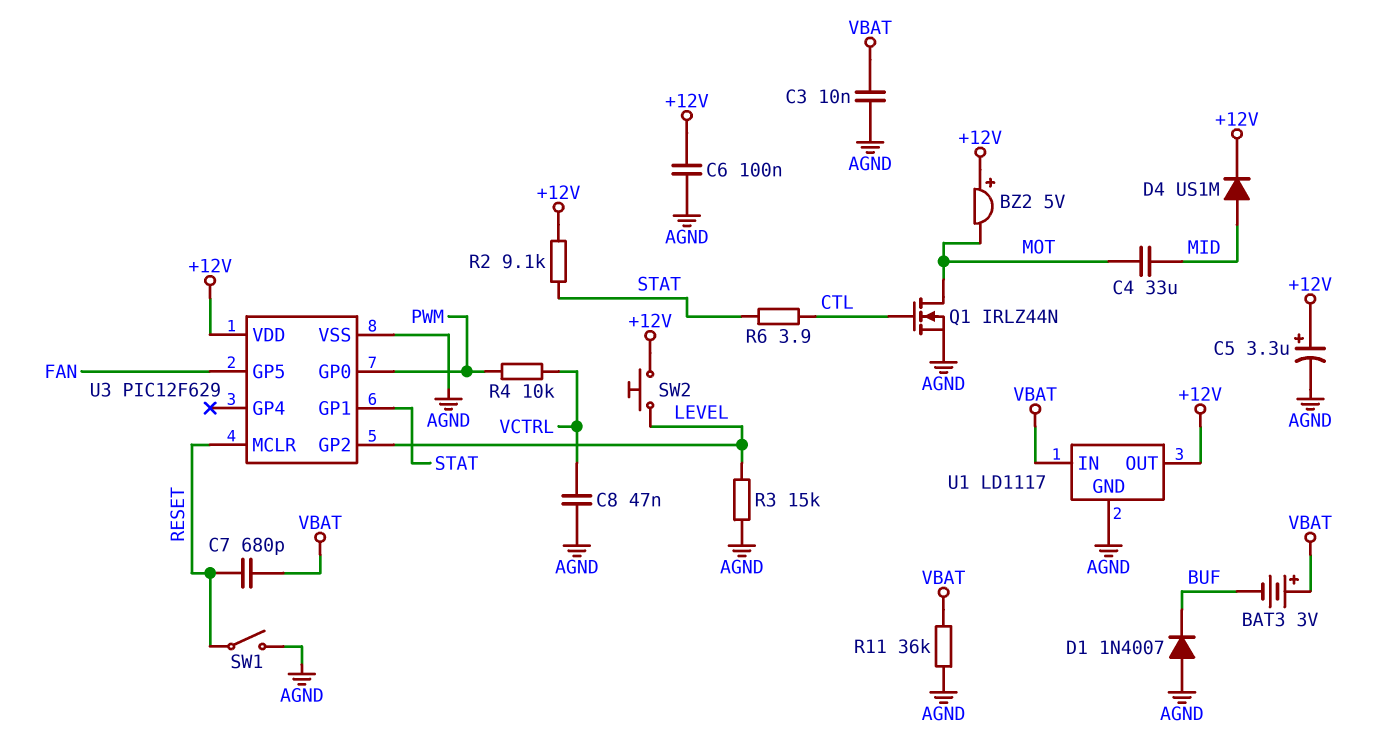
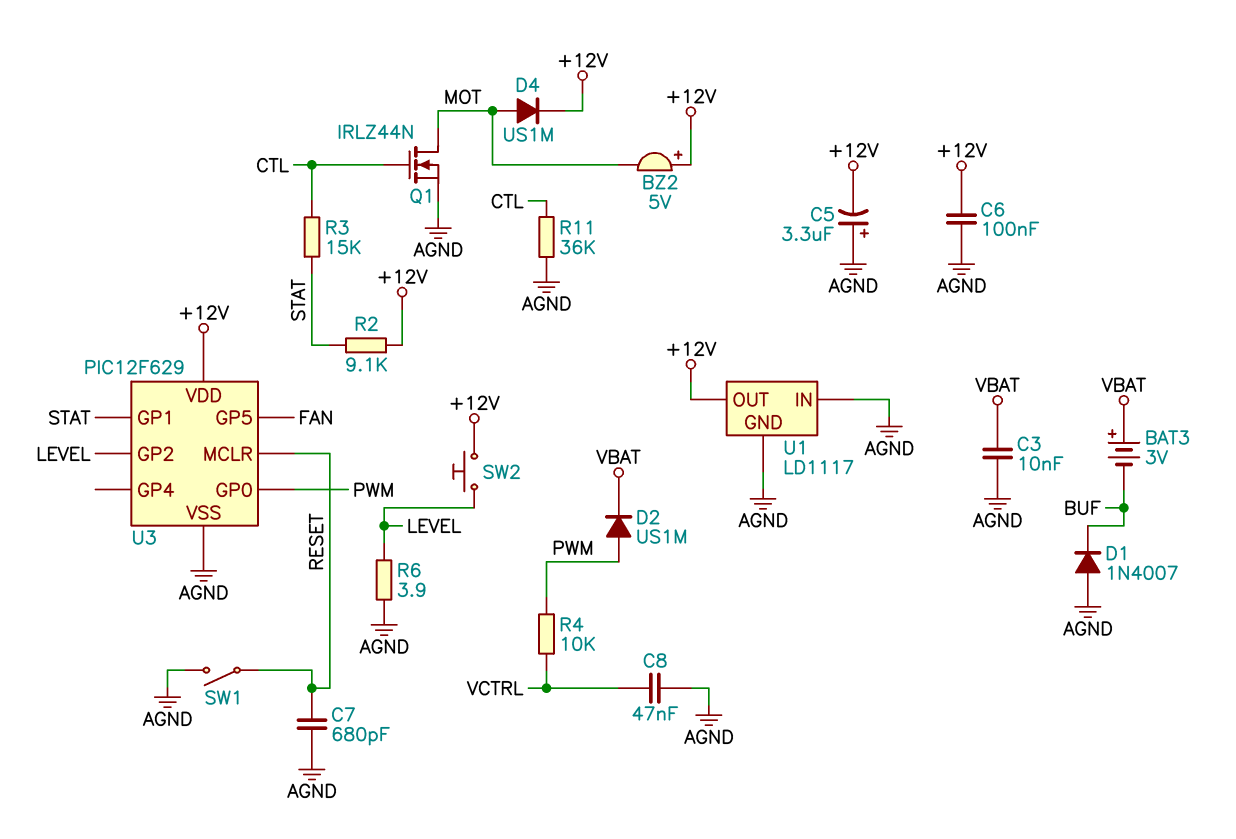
C4: 33uF (MID, MOT) -> none
C5: 3.3uF (plus +12V, minus AGND) -> 3.3uF (plus AGND, minus +12V)
C7: 680pF (RESET, VBAT) -> 680pF (AGND, RESET)
D2: none -> diode US1M (A PWM, K VBAT)
D4: diode US1M (A MID, K +12V) -> diode US1M (A MOT, K +12V)
R3: 15k (AGND, LEVEL) -> 15k (CTL, STAT)
R6: 3.9 (CTL, STAT) -> 3.9 (AGND, LEVEL)
R11: 36k (AGND, VBAT) -> 36k (AGND, CTL)
U1 pin IN: VBAT -> AGND

